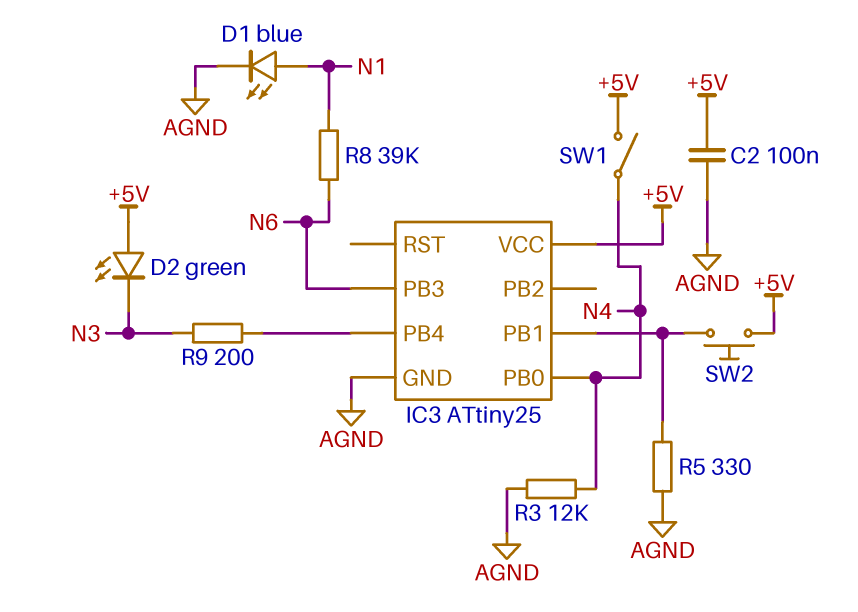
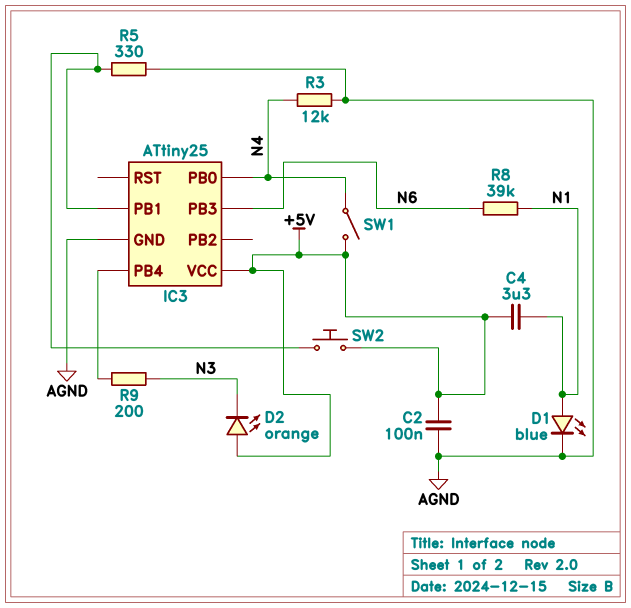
C4: none -> 3.3uF (+5V, N1)
D2: LED green (A +5V, K N3) -> LED orange (A +5V, K N3)

